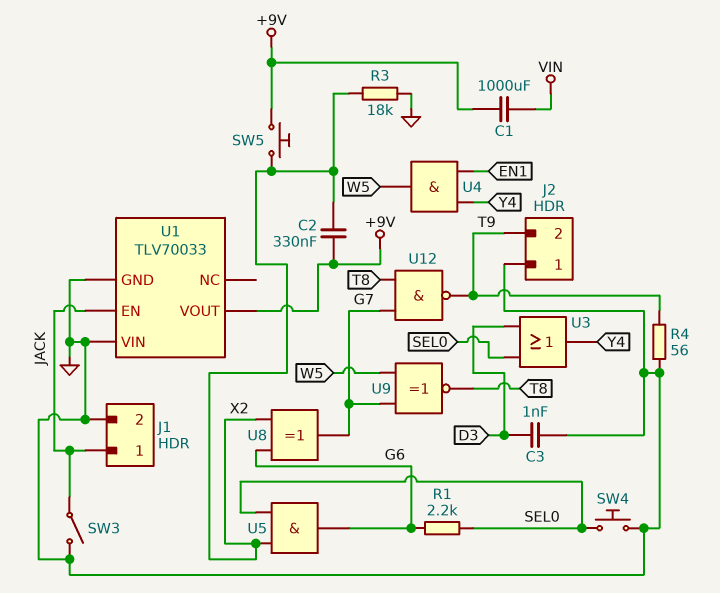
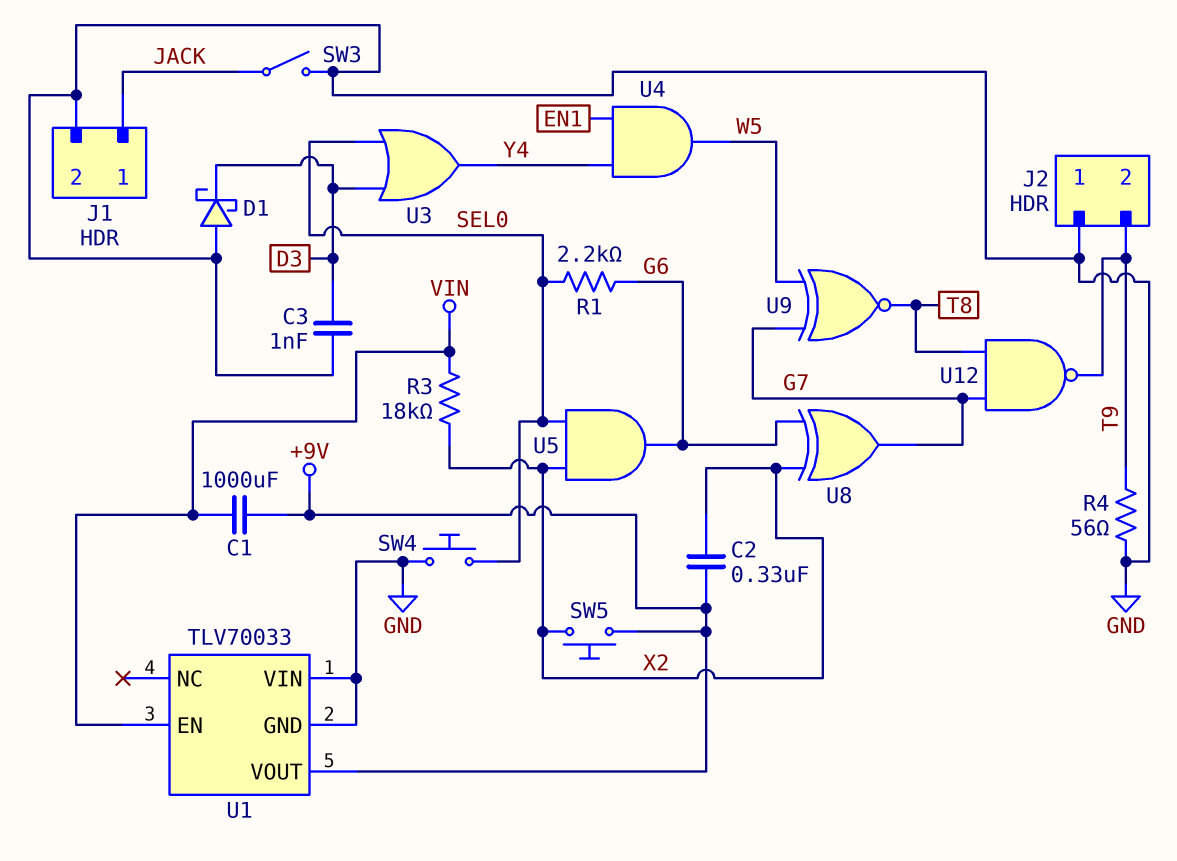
D1: none -> schottky (A GND, K D3)
R3: 18k (GND, X2) -> 18k (VIN, X2)
U1 pin EN: JACK -> VIN

